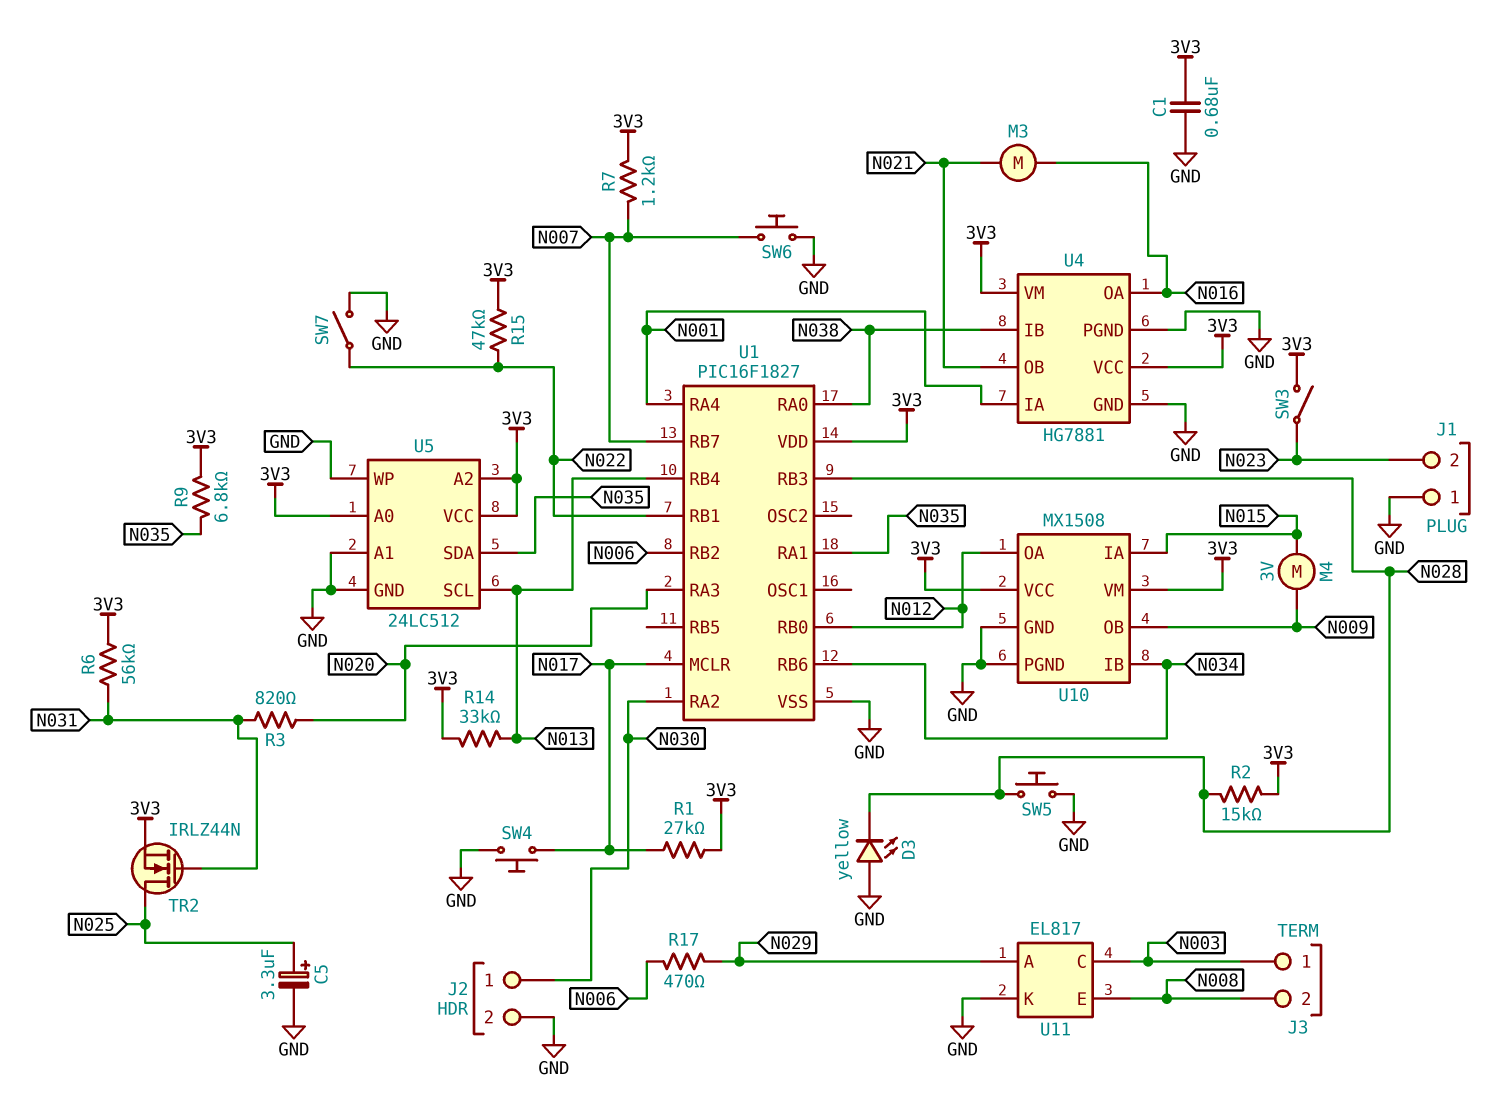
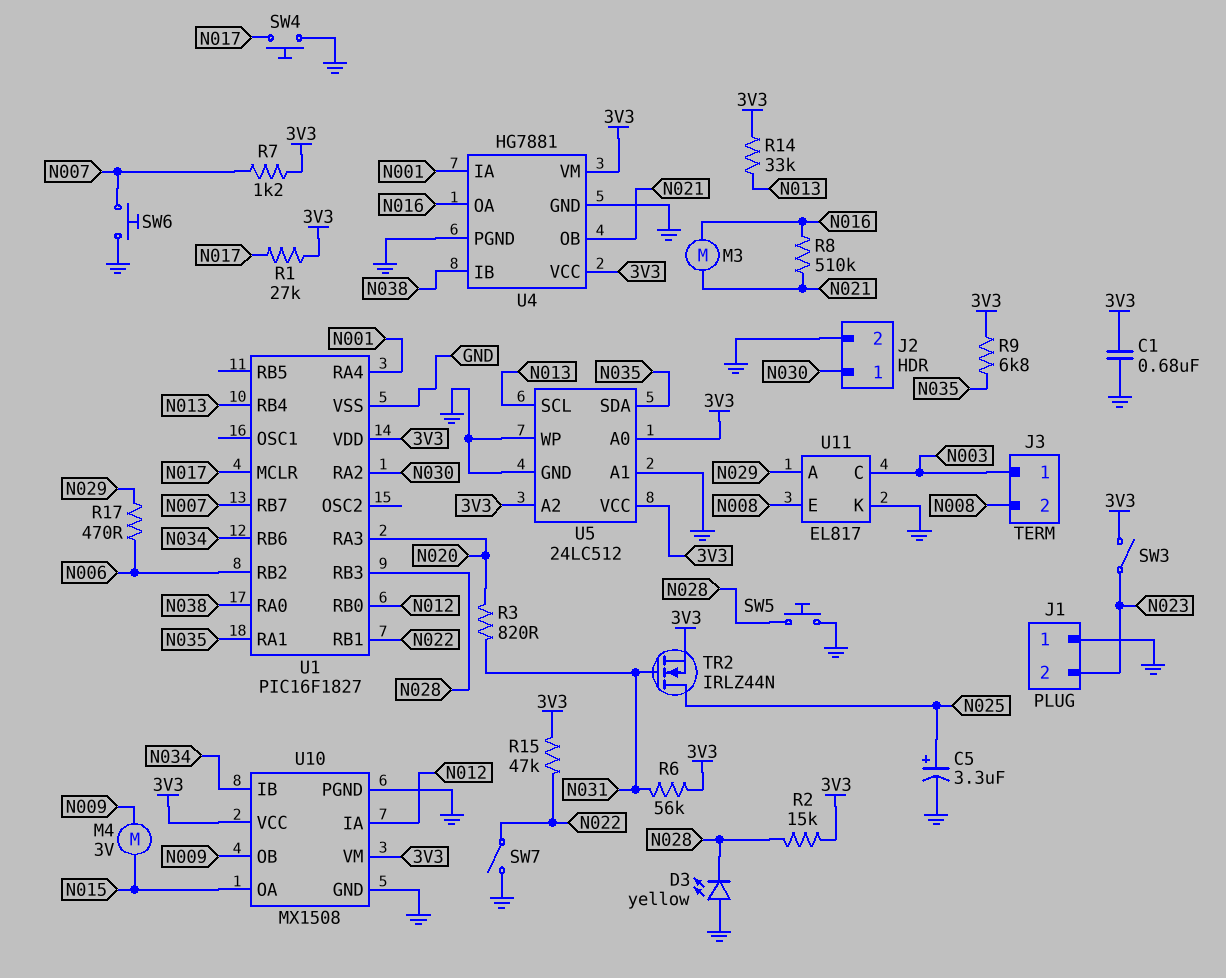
R8: none -> 510k (N016, N021)
U10 pin IA: N015 -> N012
U10 pin OA: N012 -> N015

